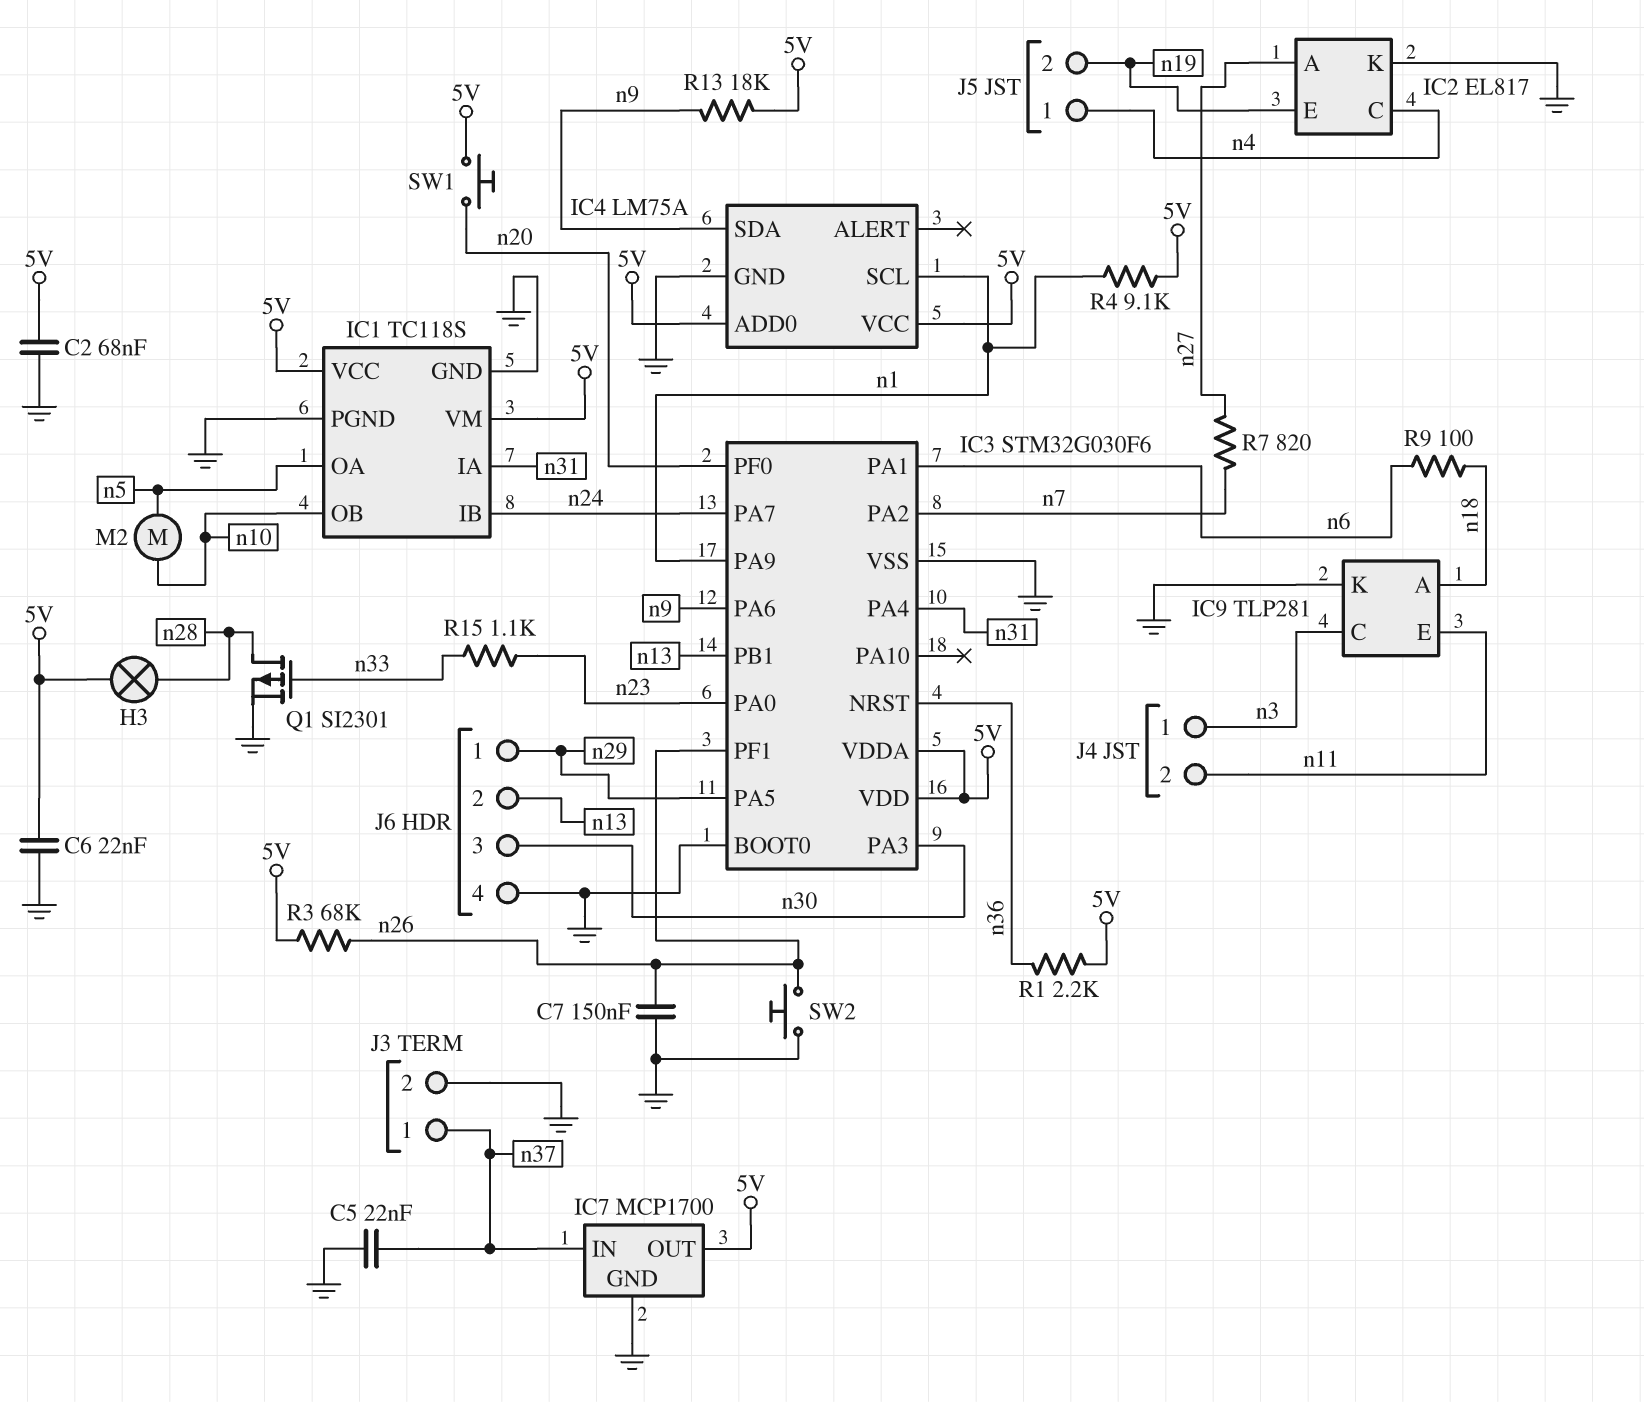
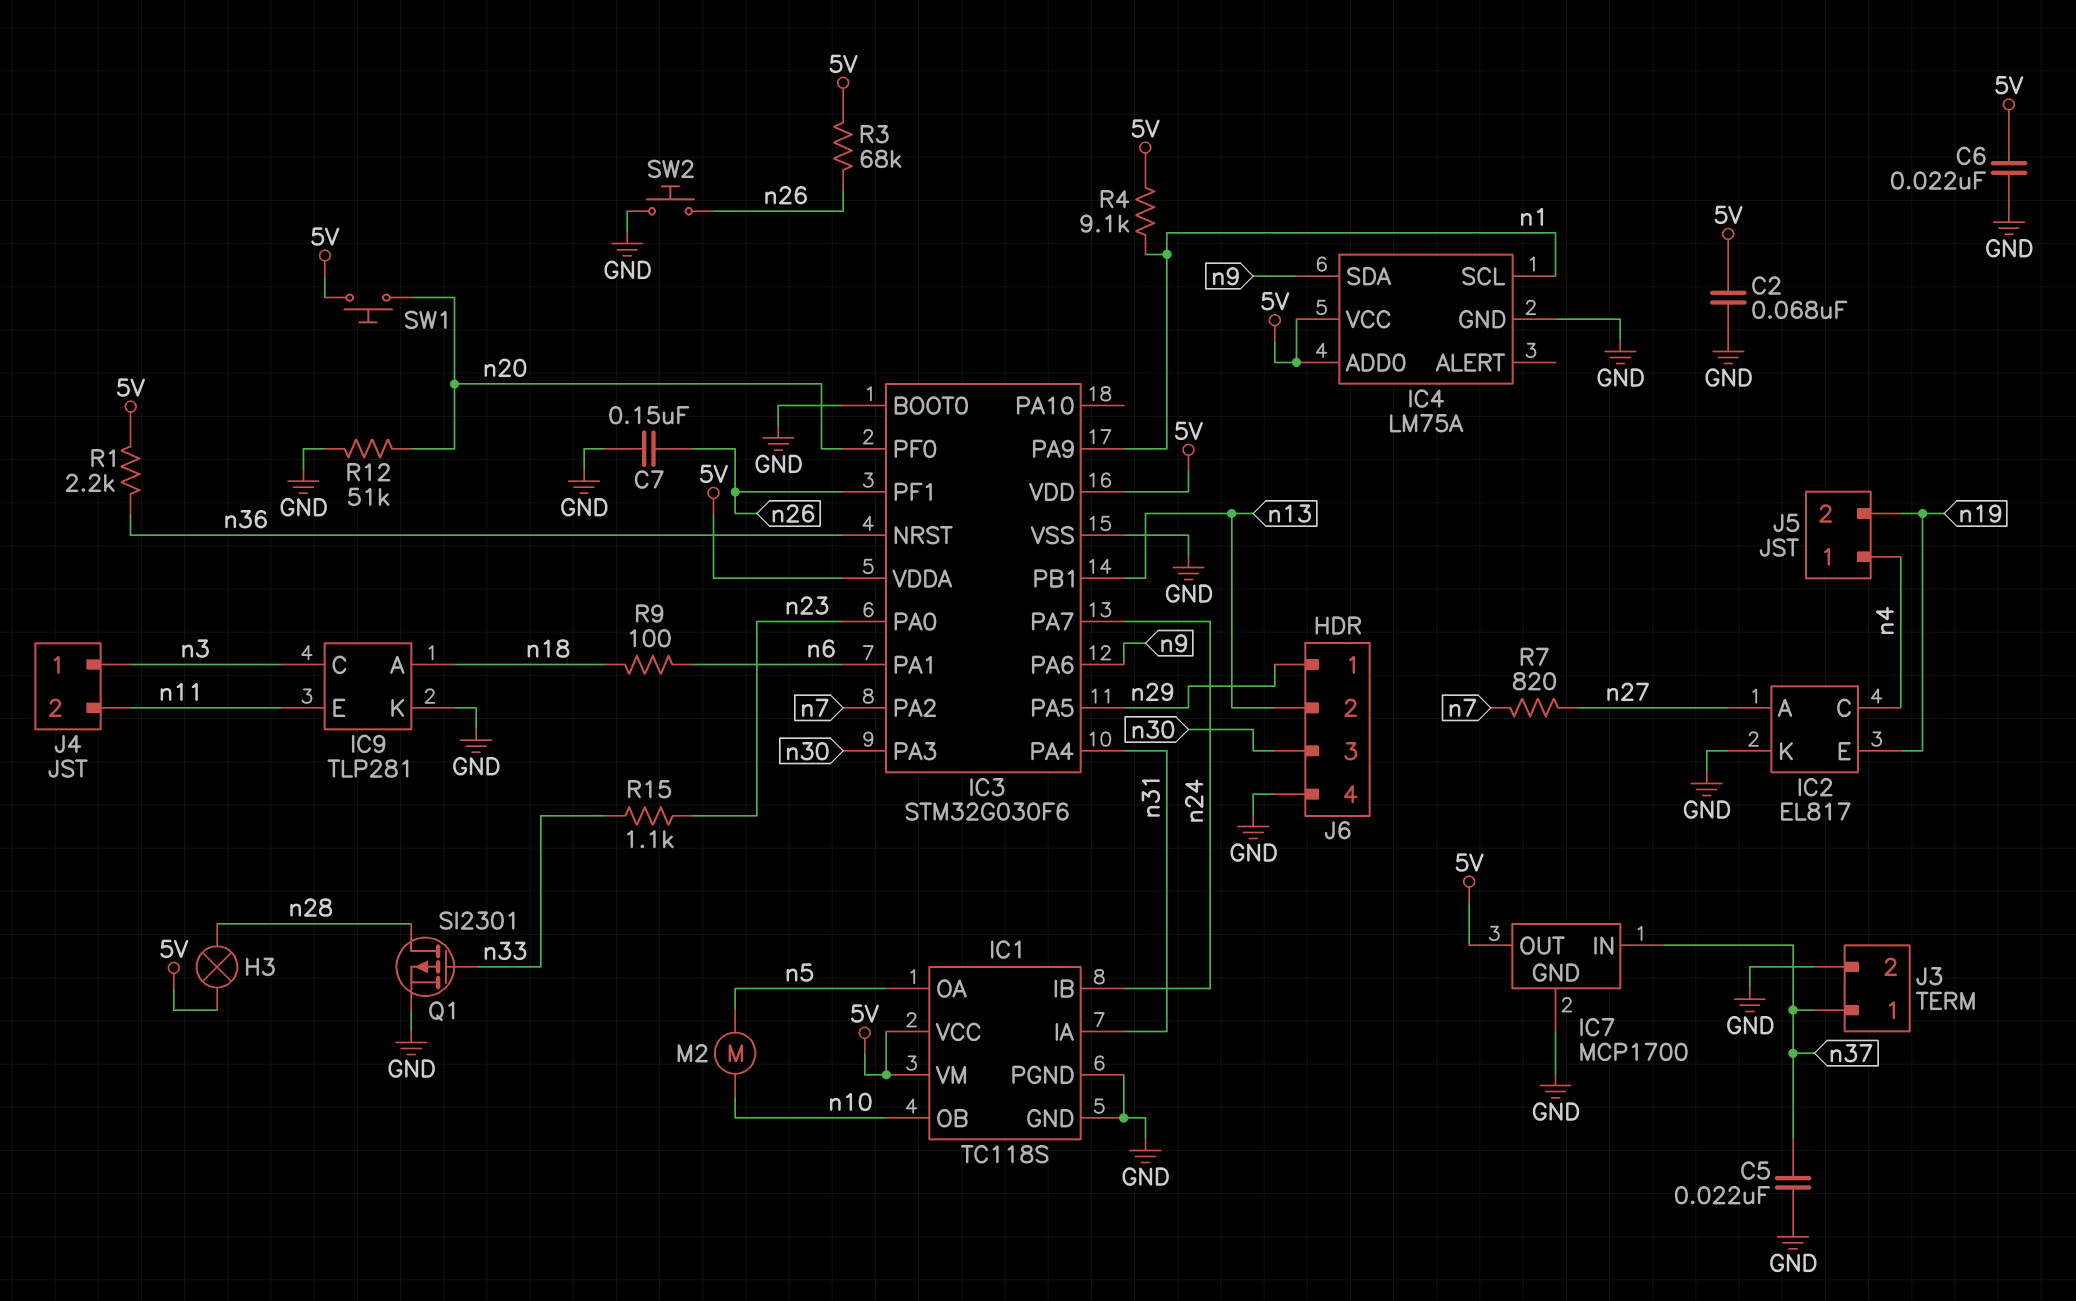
R12: none -> 51k (GND, n20)
R13: 18k (5V, n9) -> none

